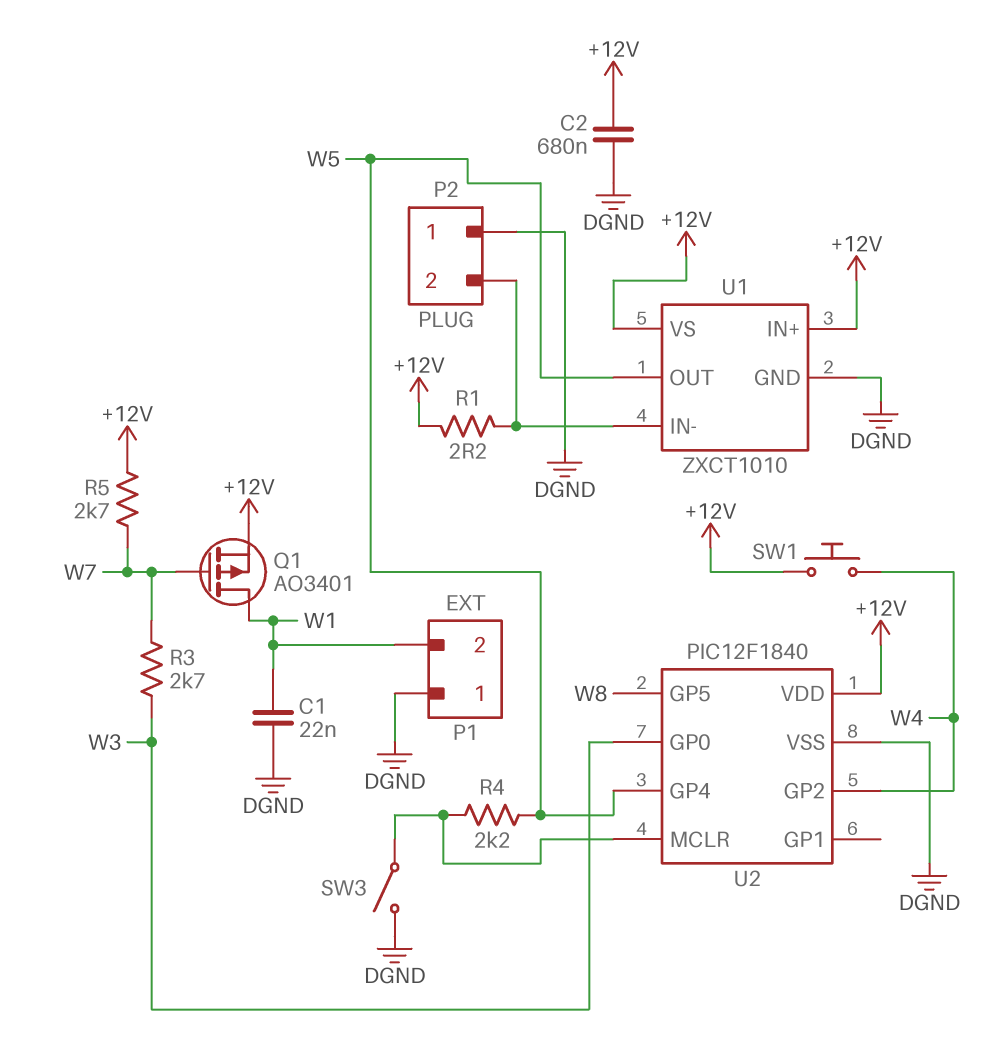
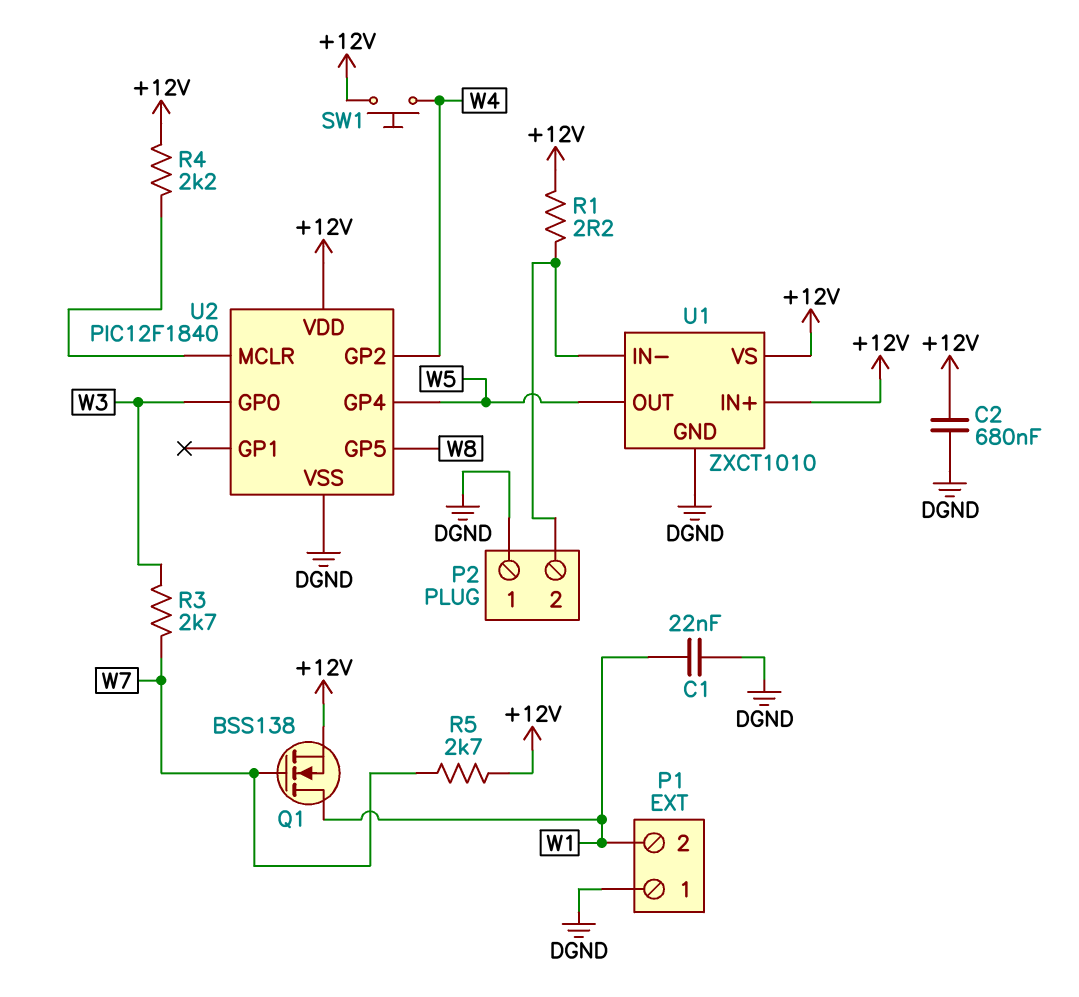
Q1: PMOS AO3401 (G W7, D W1, S +12V) -> NMOS BSS138 (G W7, D W1, S +12V)
R4: 2.2k (U2/MCLR, W5) -> 2.2k (+12V, U2/MCLR)
SW3: switch (DGND, U2/MCLR) -> none

